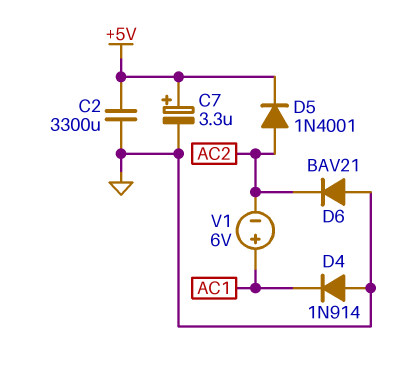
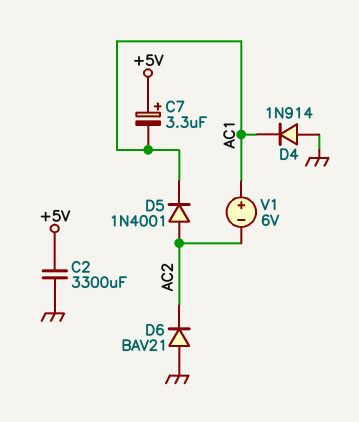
C7: 3.3uF (plus +5V, minus GND) -> 3.3uF (plus +5V, minus AC1)
D5: diode 1N4001 (A AC2, K +5V) -> diode 1N4001 (A AC2, K AC1)

